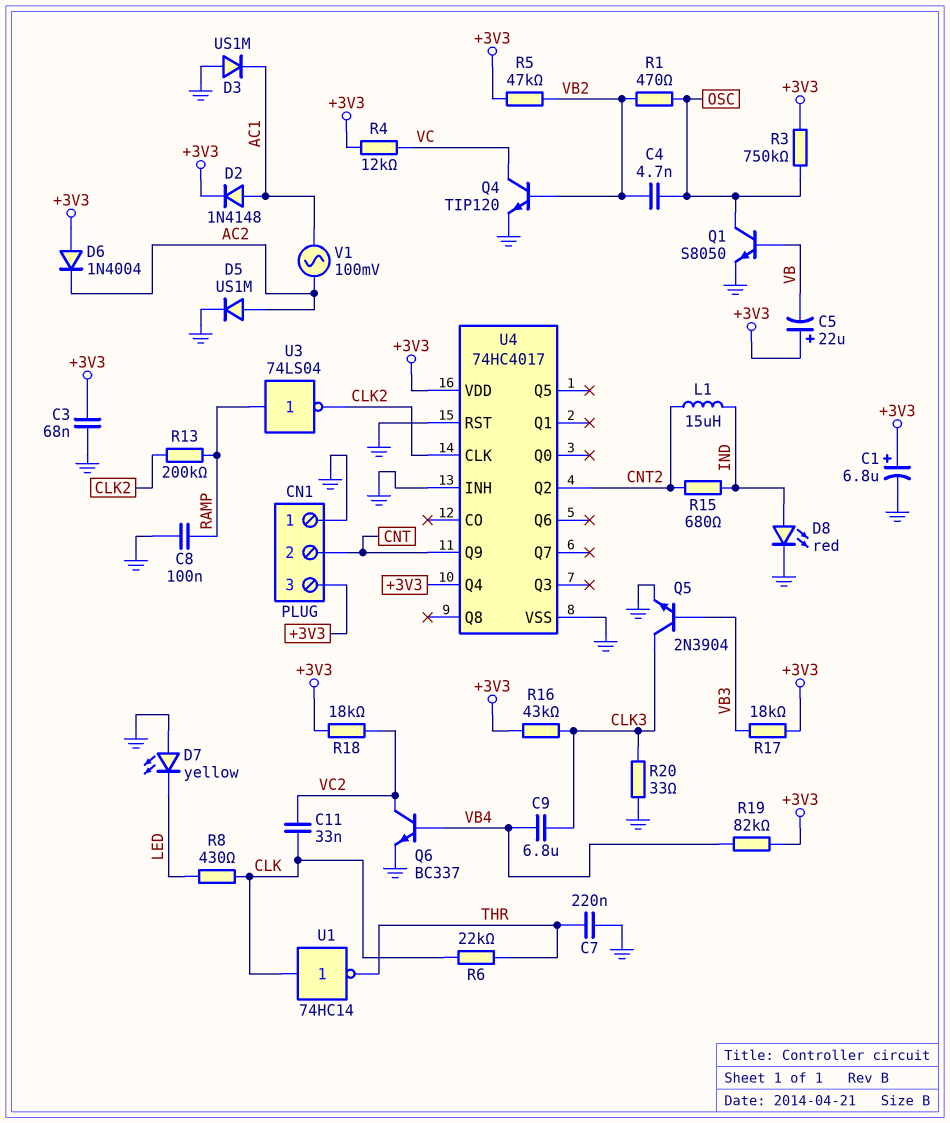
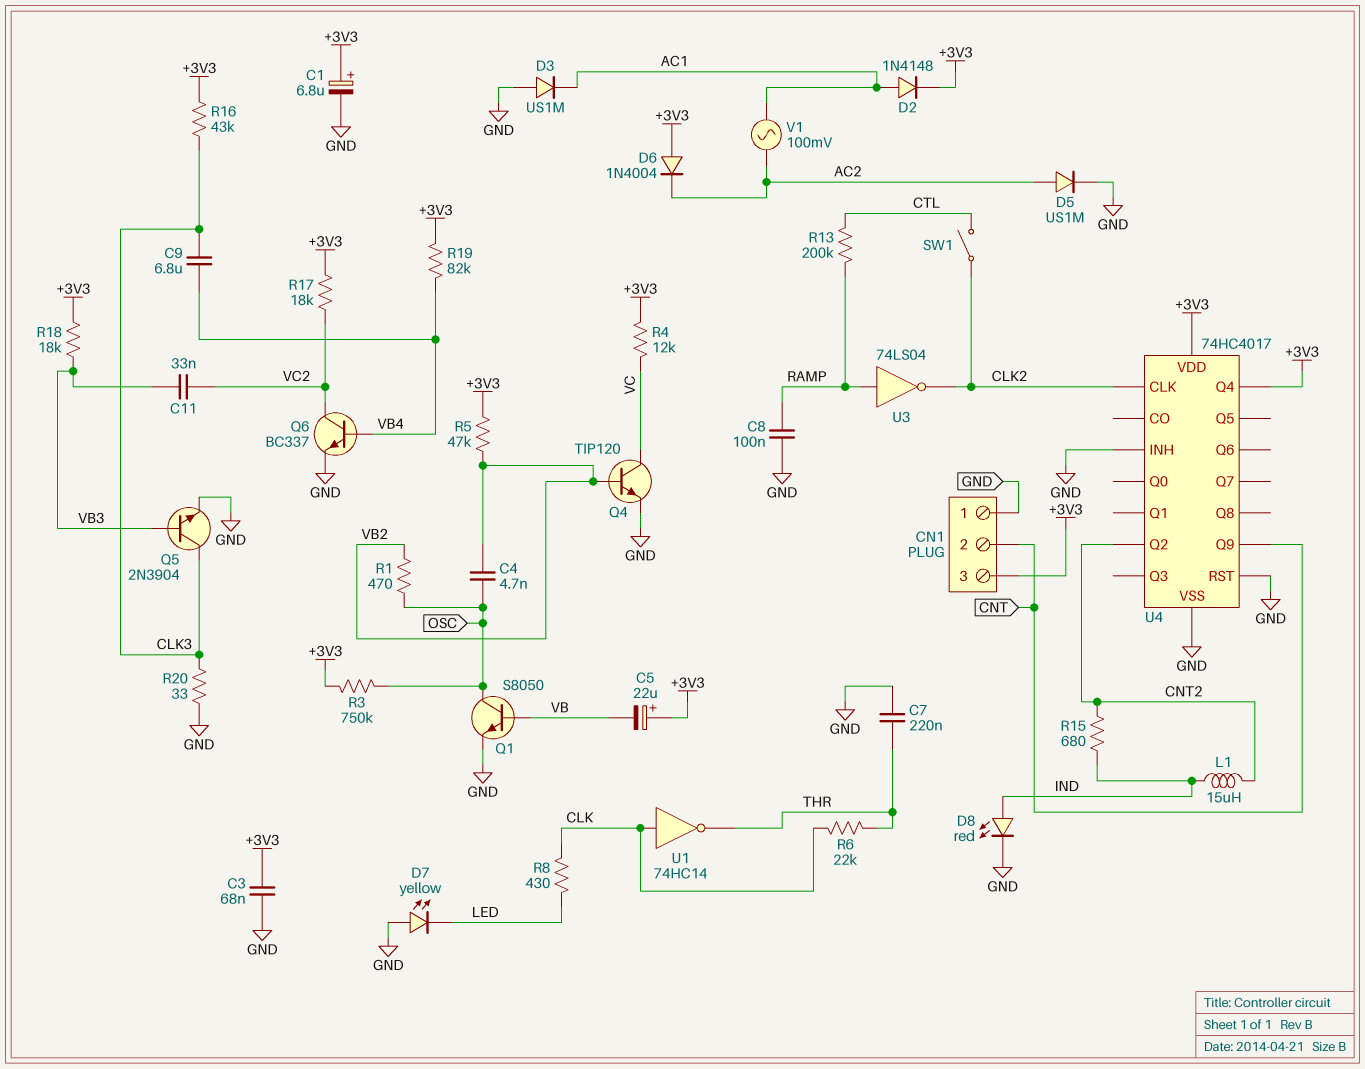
C11: 33nF (CLK, VC2) -> 33nF (VB3, VC2)
R13: 200k (CLK2, RAMP) -> 200k (CTL, RAMP)
R17: 18k (+3V3, VB3) -> 18k (+3V3, VC2)
R18: 18k (+3V3, VC2) -> 18k (+3V3, VB3)
SW1: none -> switch (CLK2, CTL)

